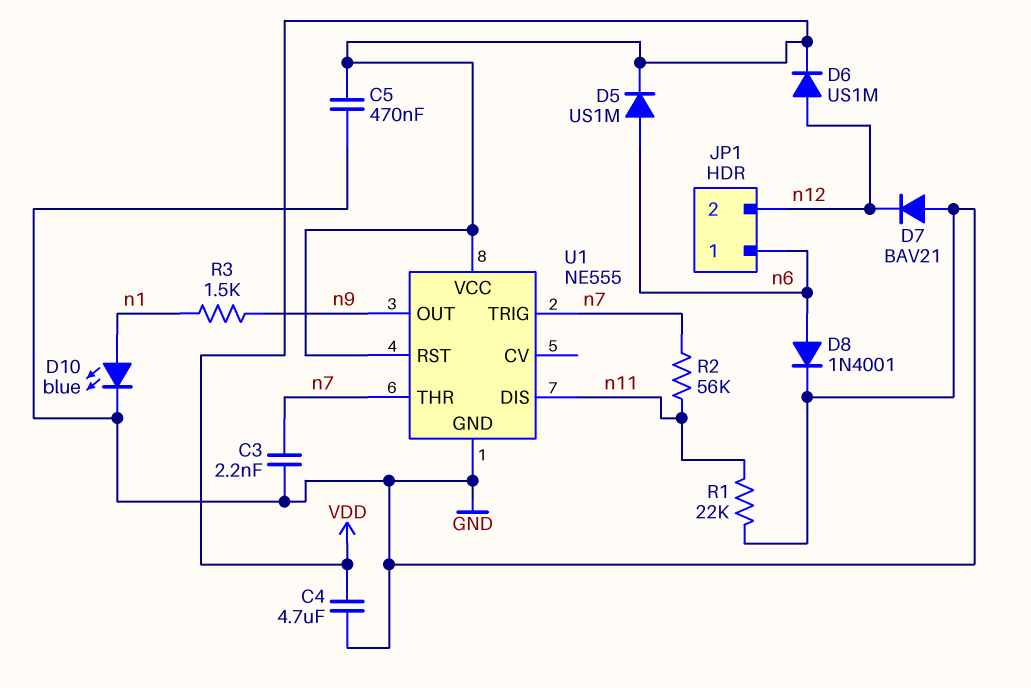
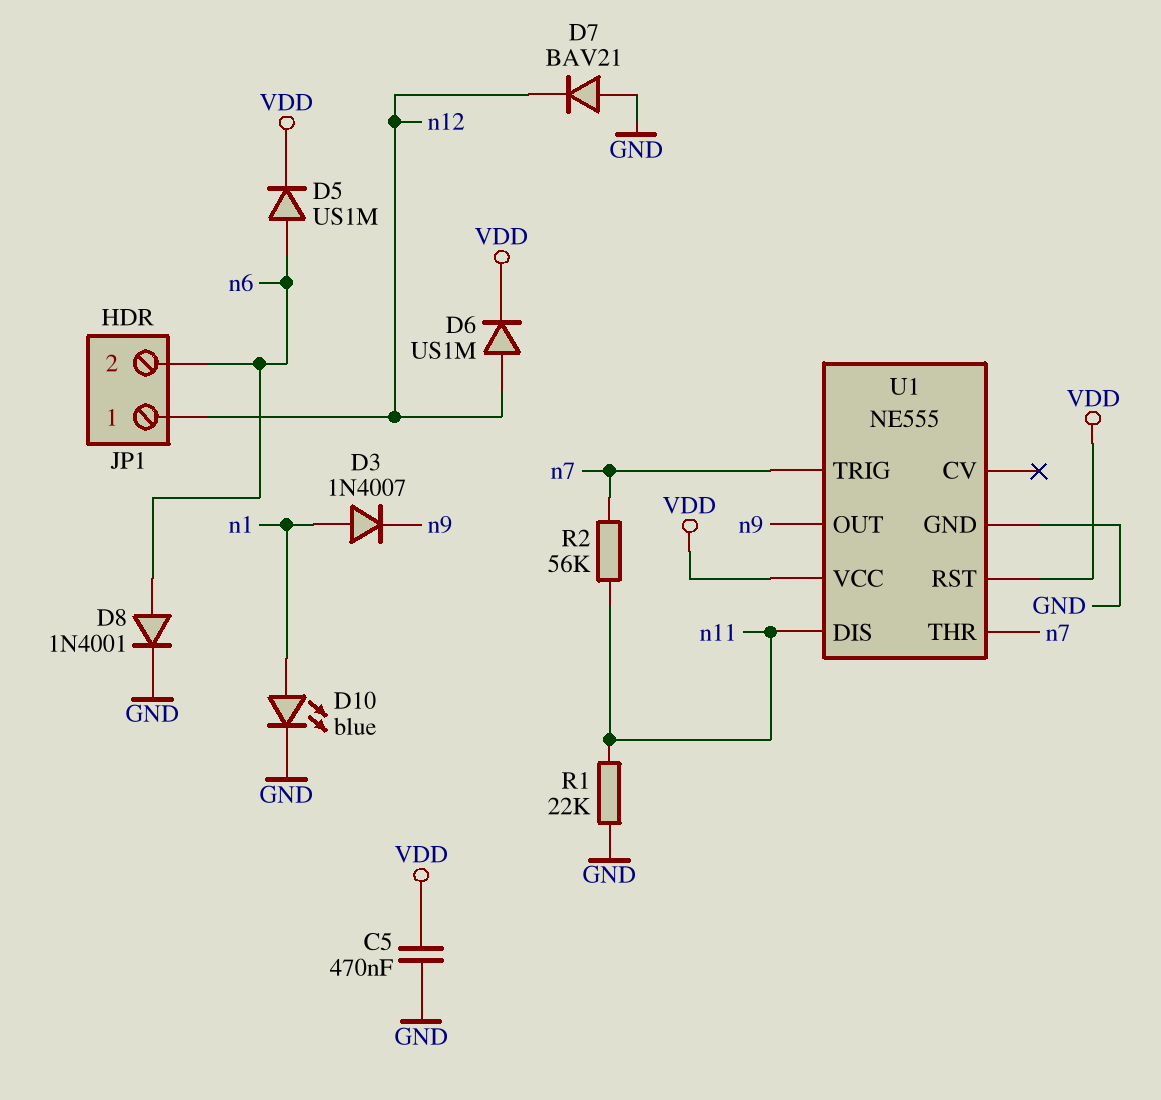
C3: 2.2nF (GND, n7) -> none
C4: 4.7uF (GND, VDD) -> none
D3: none -> diode 1N4007 (A n1, K n9)
JP1 pin 1: n6 -> n12
JP1 pin 2: n12 -> n6
R3: 1.5k (n1, n9) -> none

